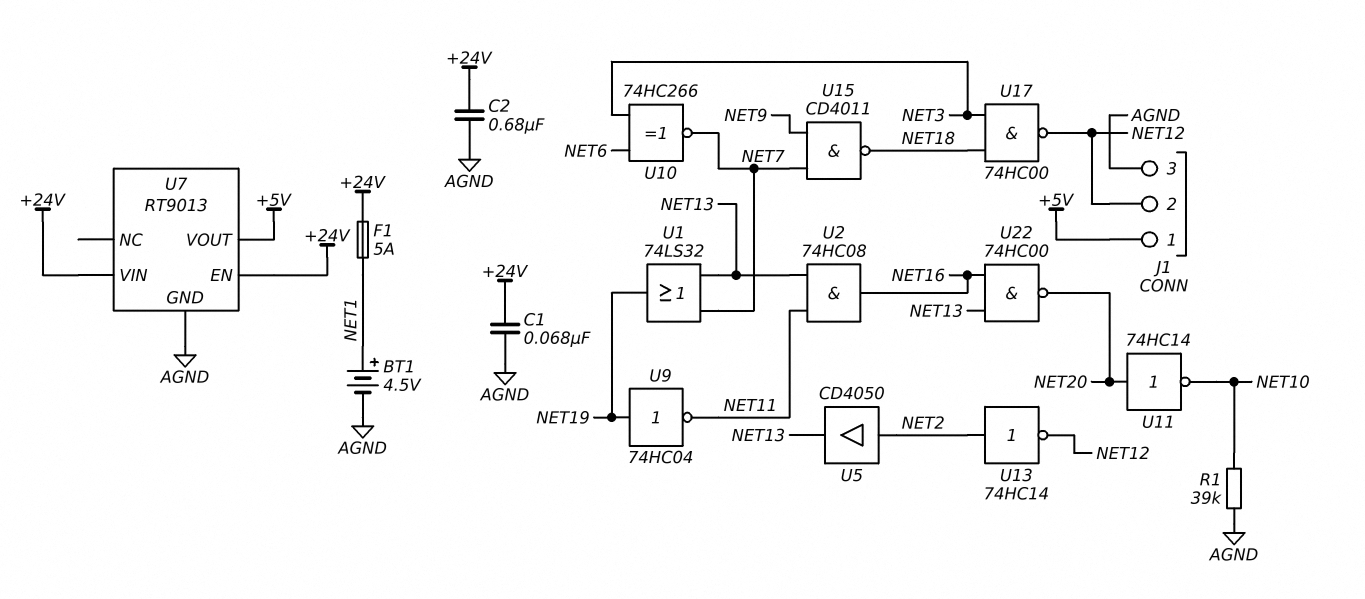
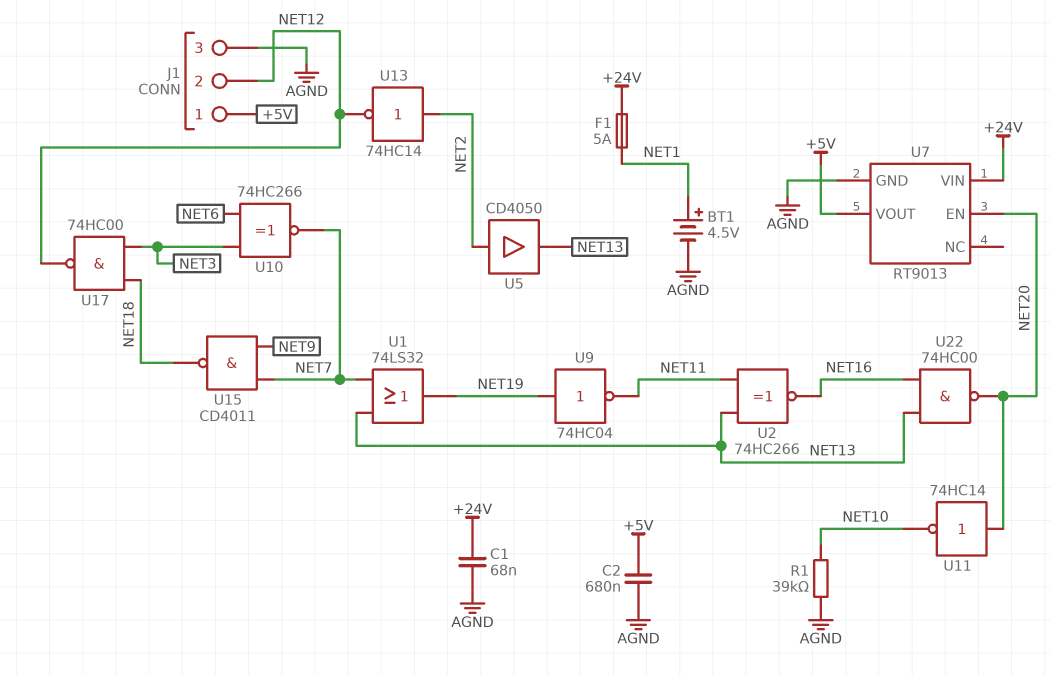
C2: 680nF (+24V, AGND) -> 680nF (+5V, AGND)
U2: AND 74HC08 (in NET11, in NET13, out NET16) -> XNOR 74HC266 (in NET11, in NET13, out NET16)
U7 pin EN: +24V -> NET20

